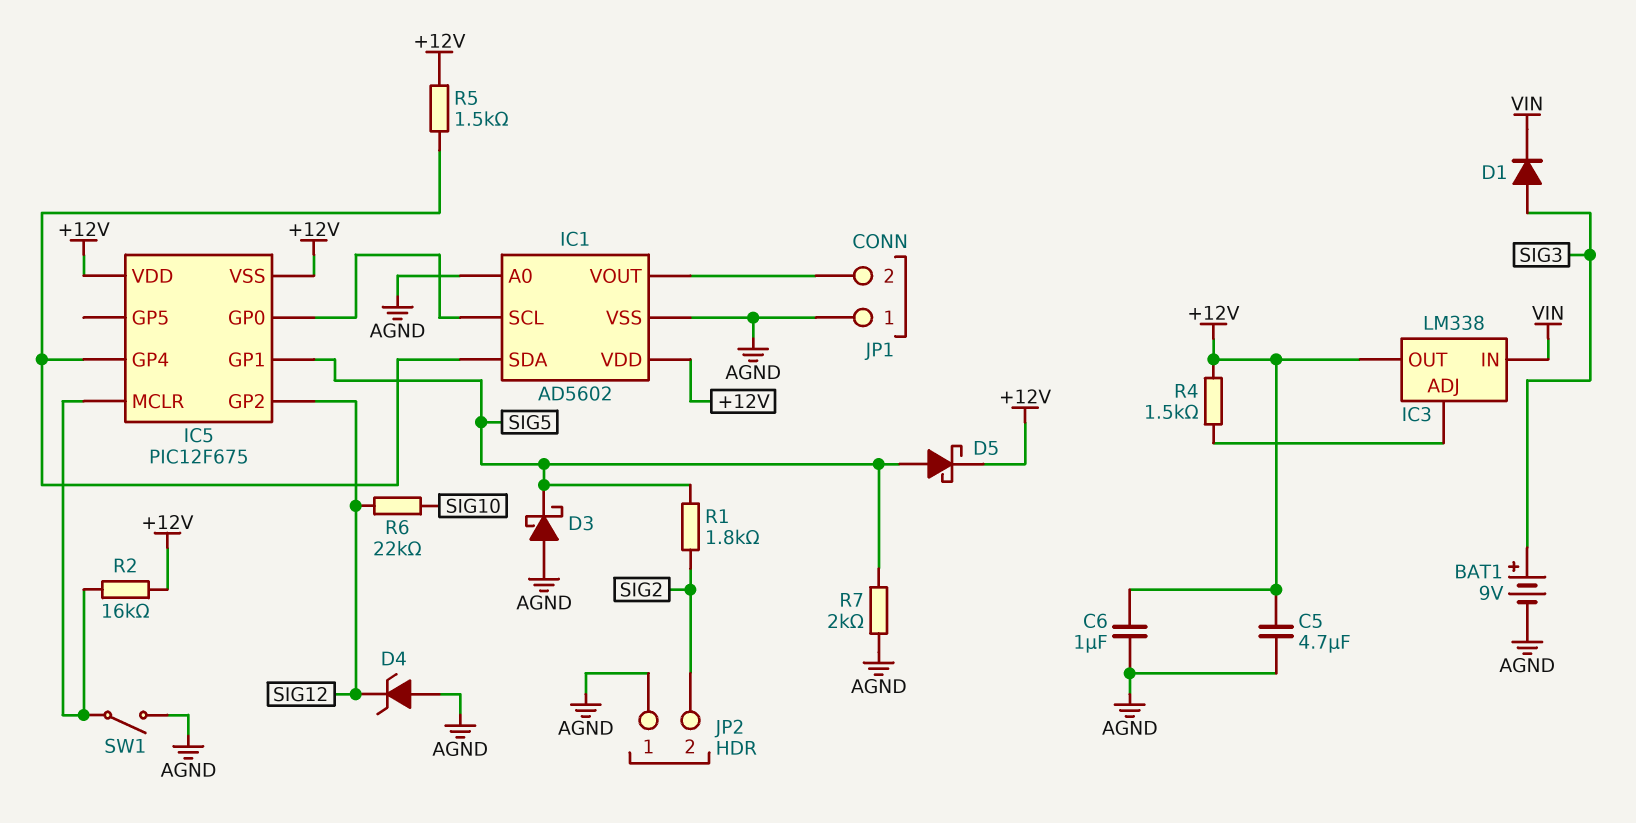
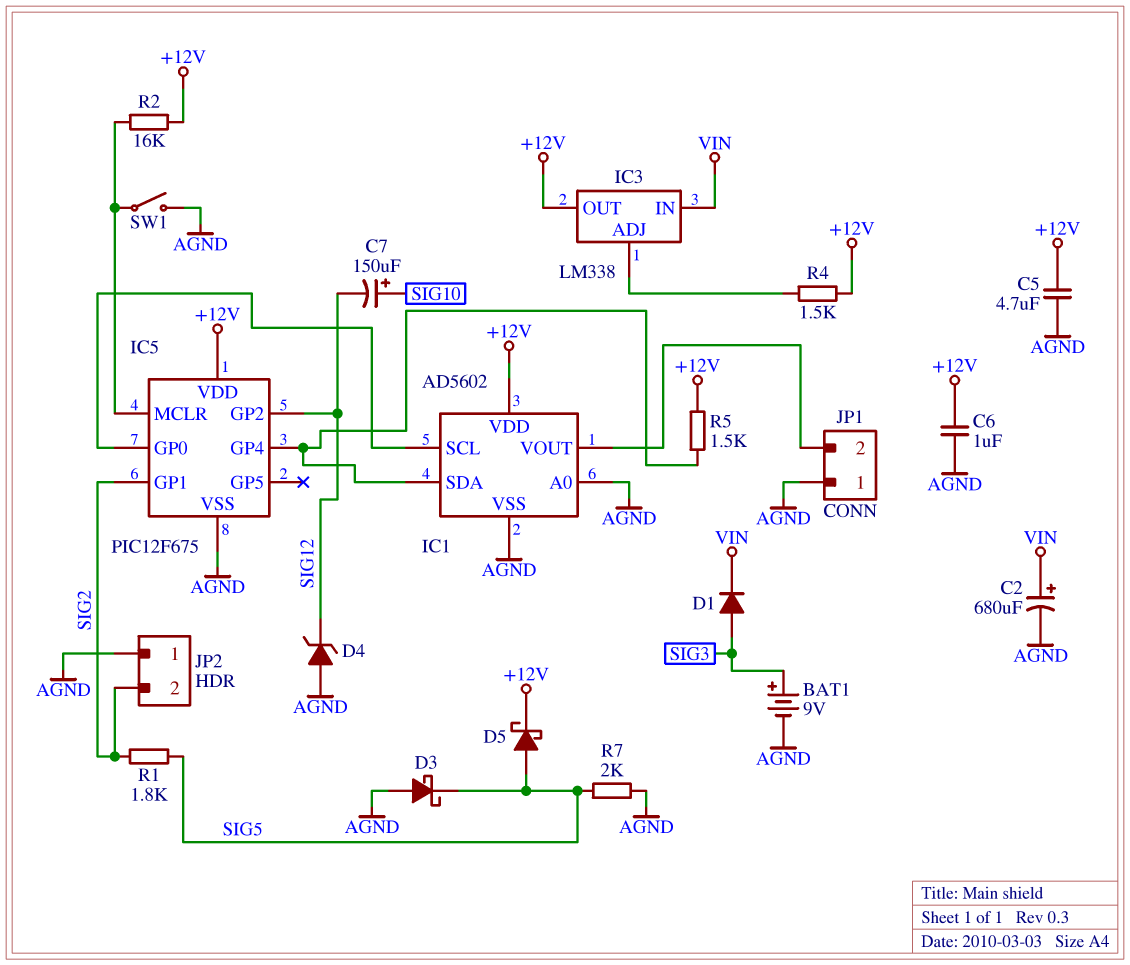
C2: none -> 680uF (plus VIN, minus AGND)
C7: none -> 150uF (plus SIG10, minus SIG12)
IC5 pin GP1: SIG5 -> SIG2
IC5 pin VSS: +12V -> AGND
R6: 22k (SIG10, SIG12) -> none

